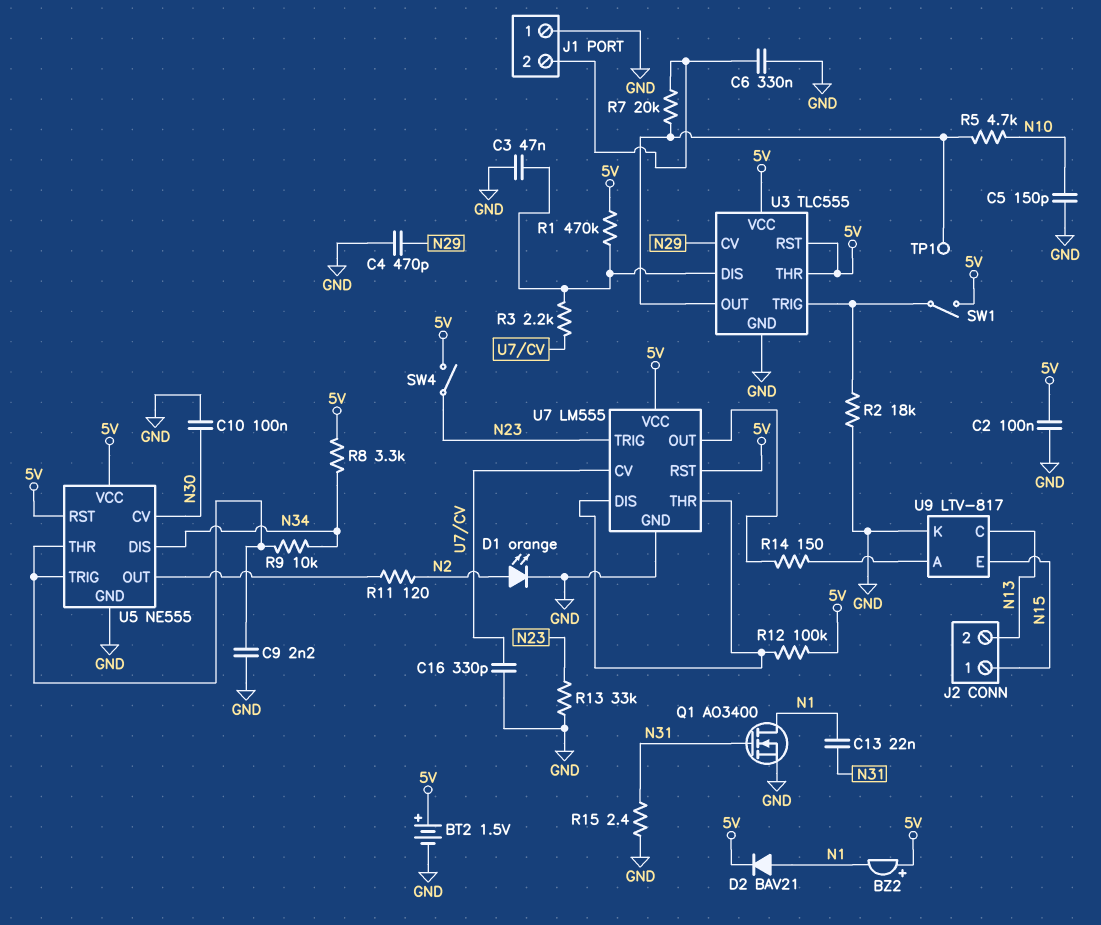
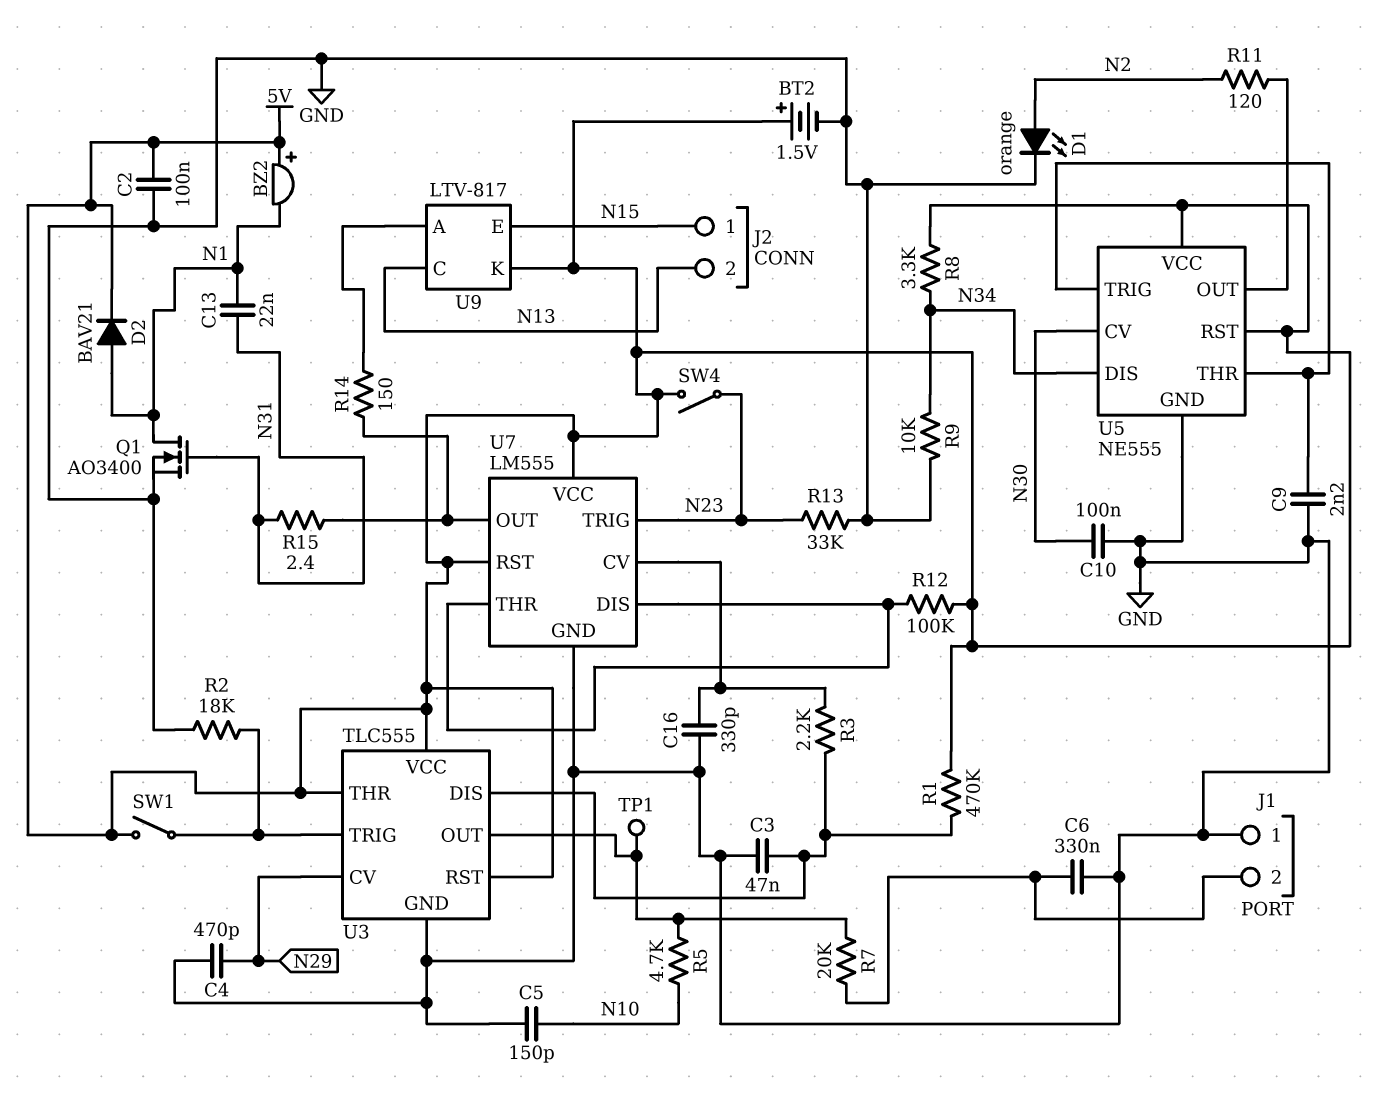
R9: 10k (N34, U5/THR) -> 10k (GND, N34)
R15: 2.4 (GND, N31) -> 2.4 (N31, U7/OUT)
U9 pin K: GND -> 5V

